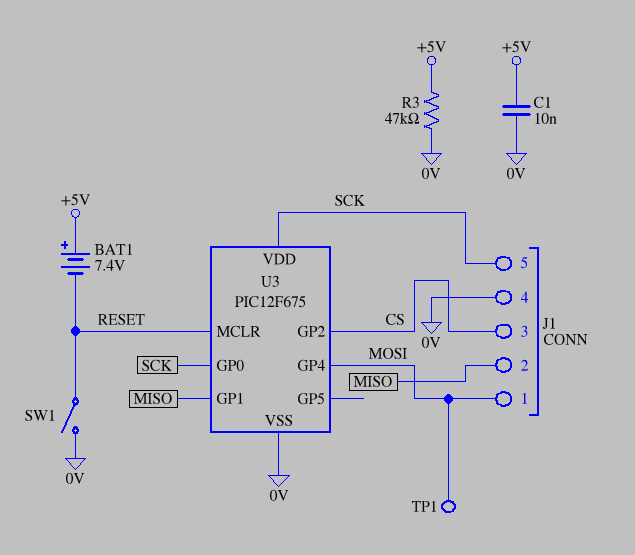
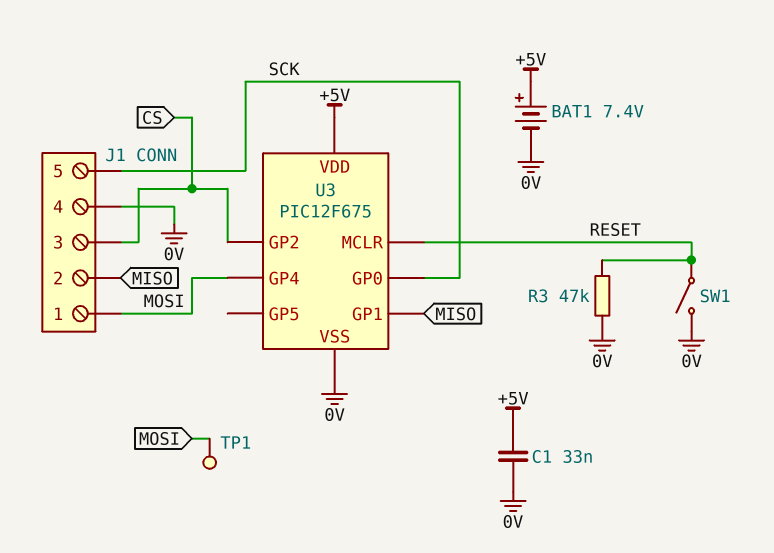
BAT1: 7.4V (plus +5V, minus RESET) -> 7.4V (plus +5V, minus 0V)
C1: 10nF (+5V, 0V) -> 33nF (+5V, 0V)
R3: 47k (+5V, 0V) -> 47k (0V, RESET)
U3 pin VDD: SCK -> +5V

